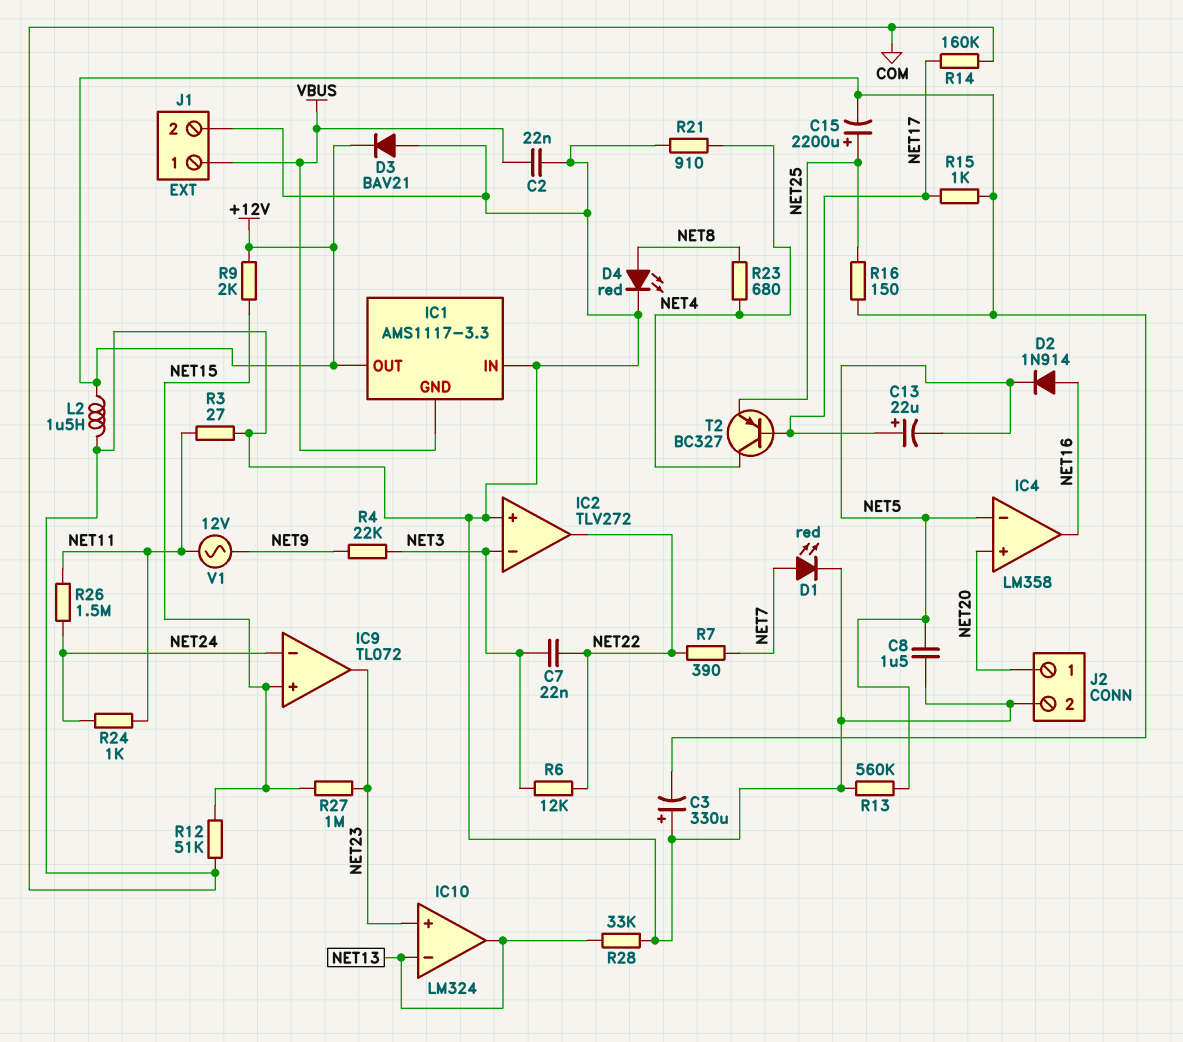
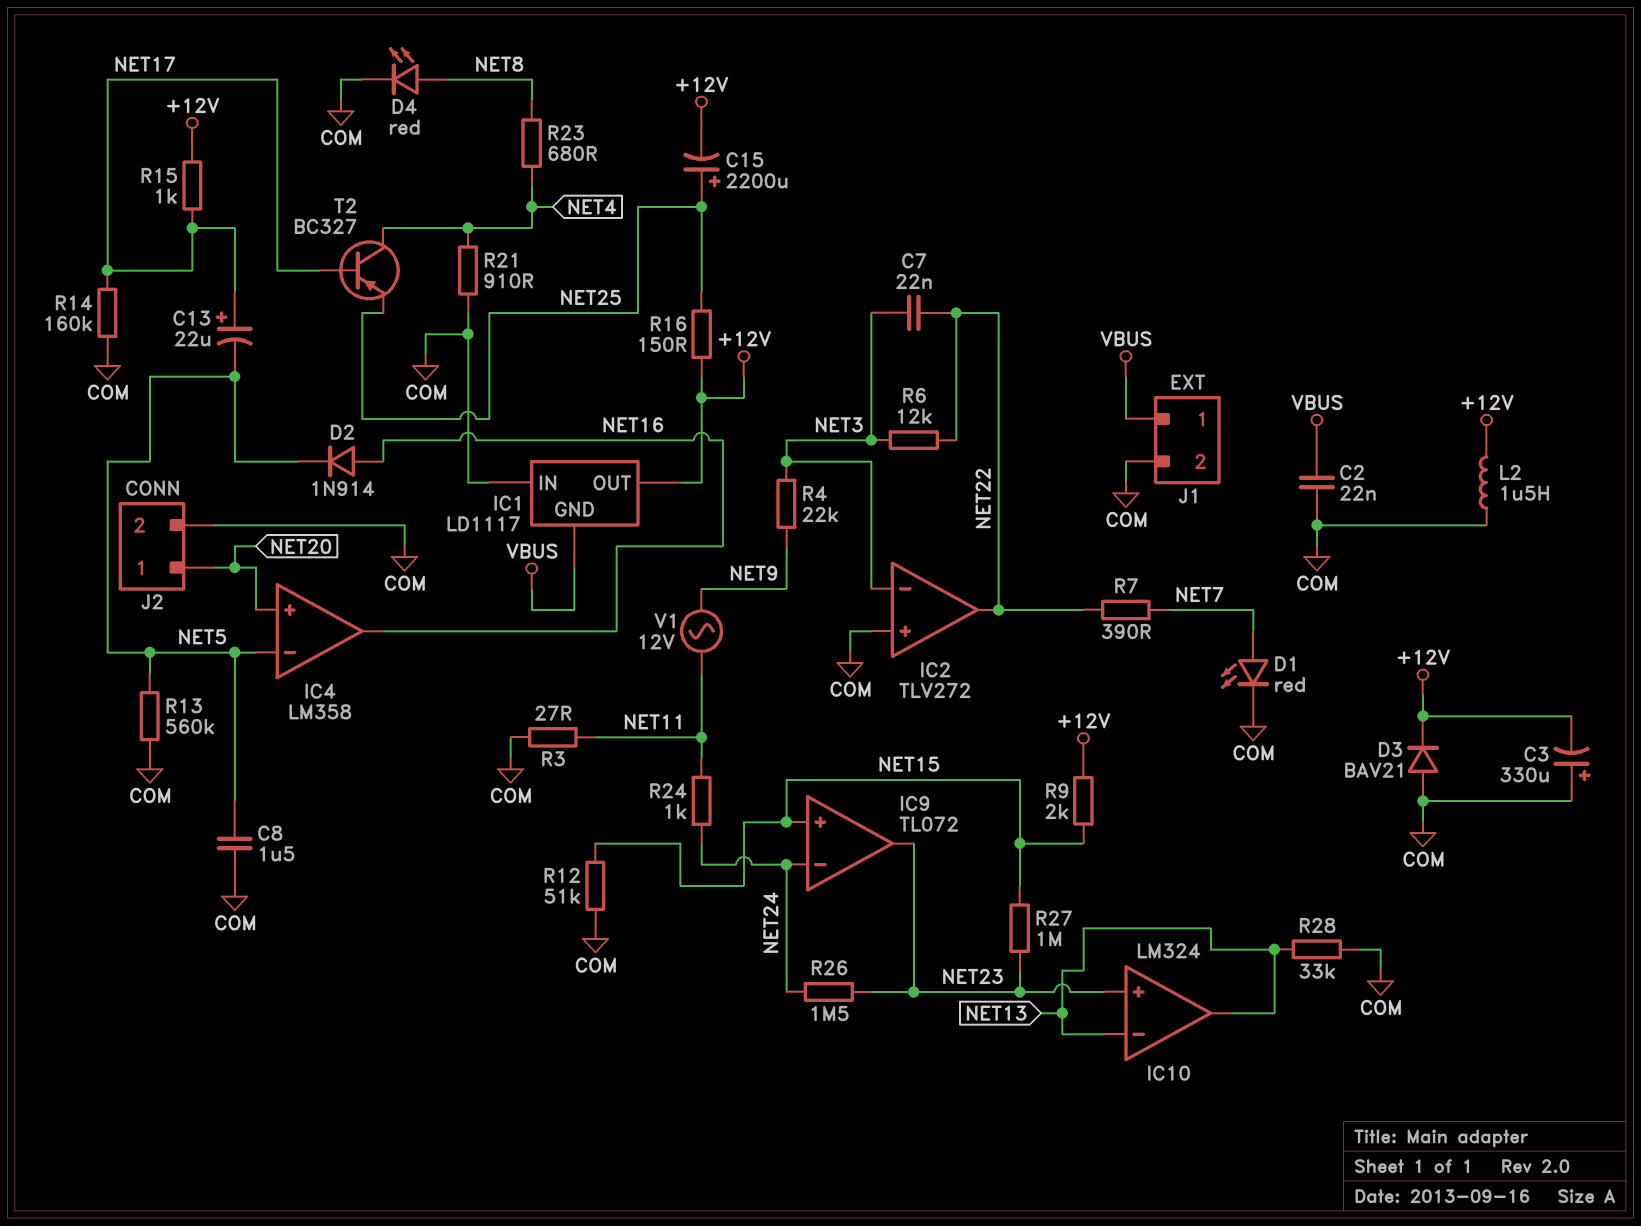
IC1: AMS1117-3.3 -> LD1117
R26: 1.5M (NET11, NET24) -> 1.5M (NET23, NET24)

